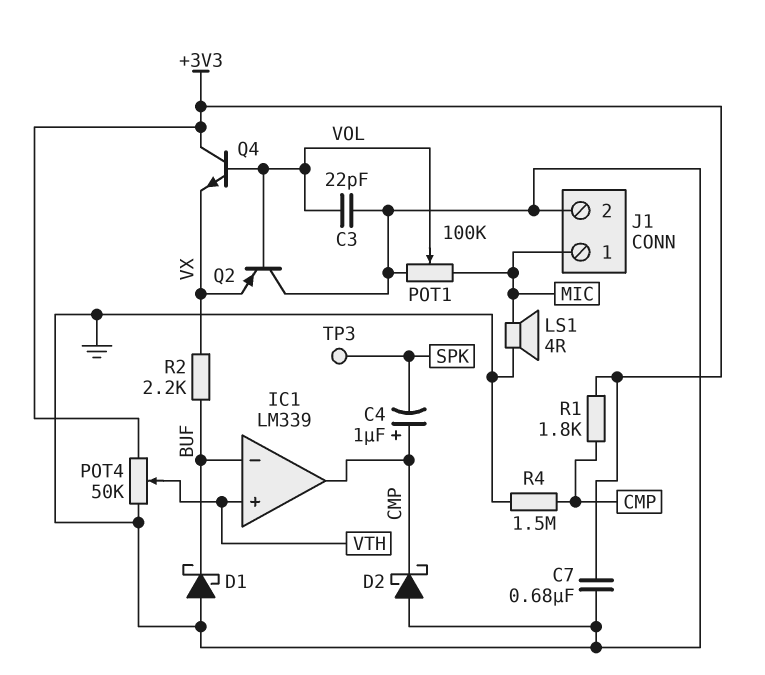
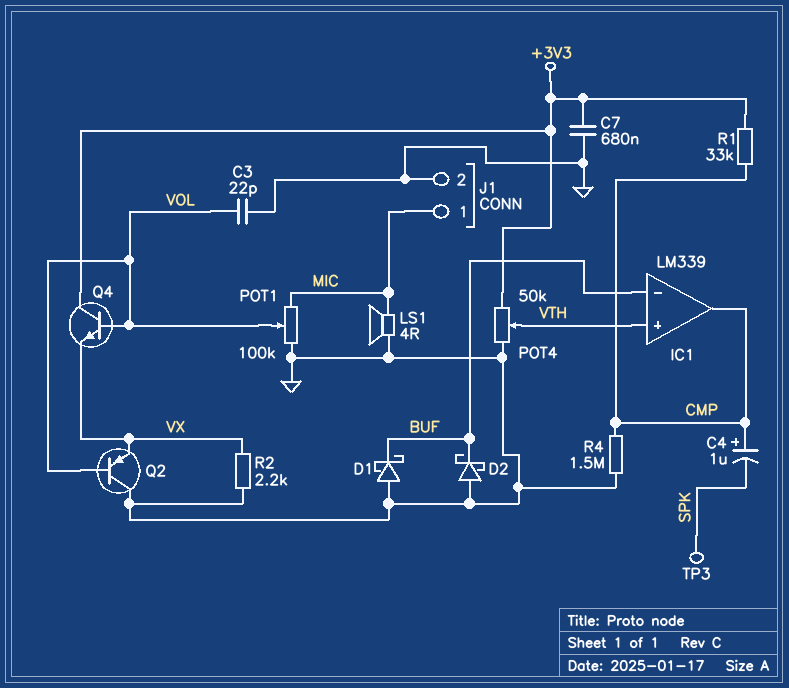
D2: schottky (A GND, K CMP) -> schottky (A GND, K BUF)
R1: 1.8k (+3V3, CMP) -> 33k (+3V3, CMP)
R2: 2.2k (BUF, VX) -> 2.2k (GND, VX)

